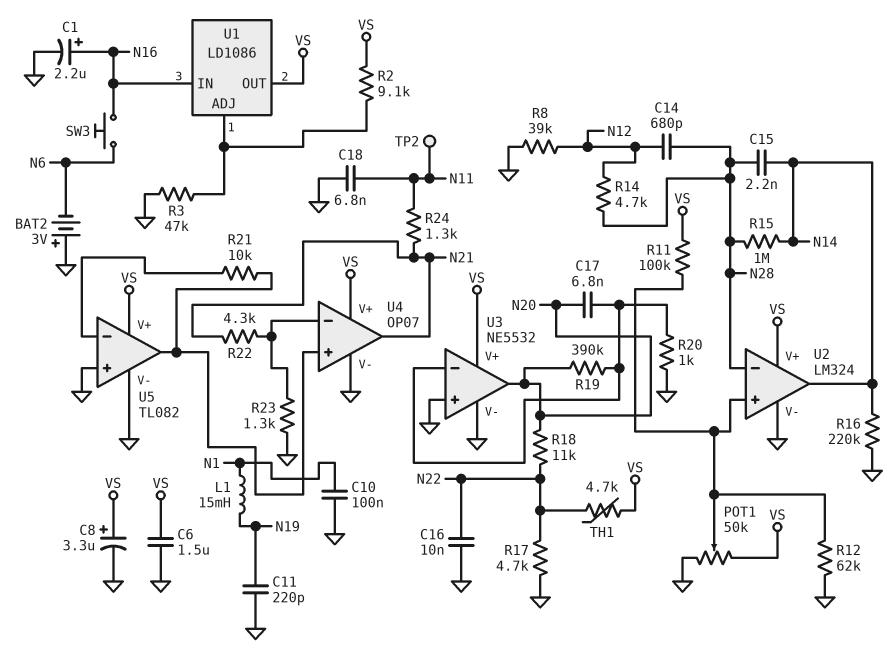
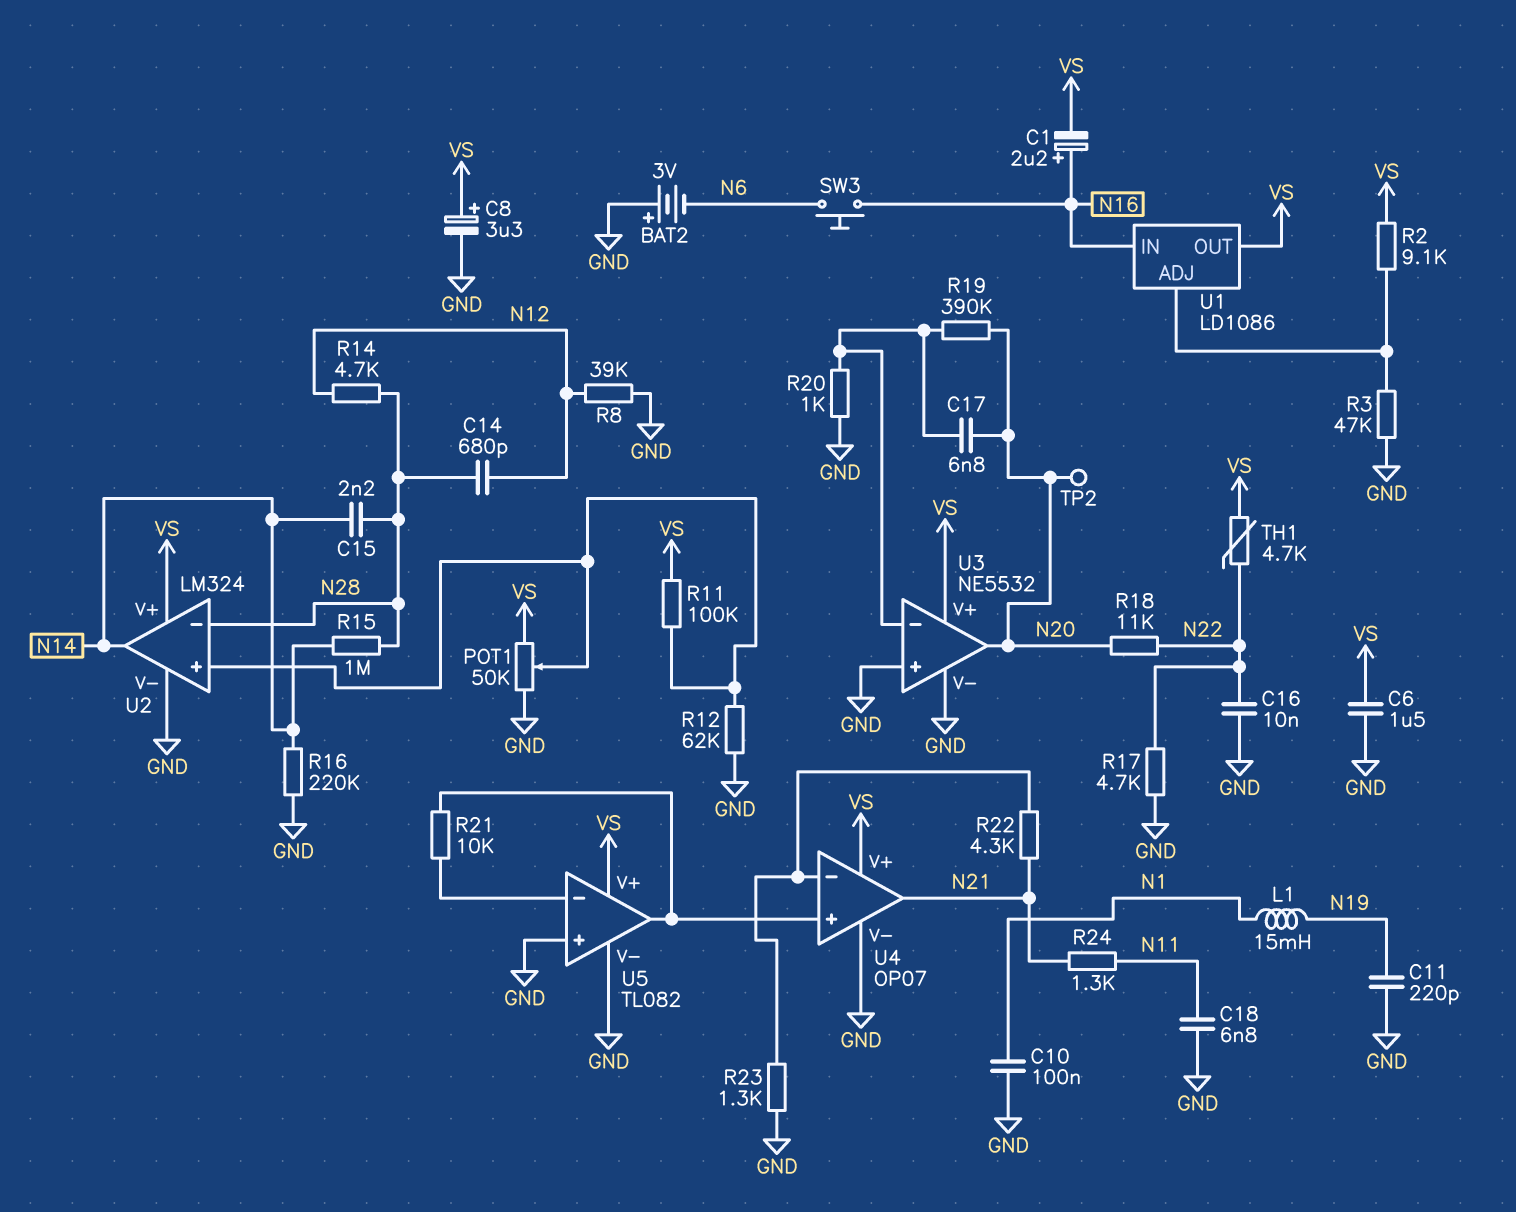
C1: 2.2uF (plus N16, minus GND) -> 2.2uF (plus N16, minus VS)
TP2: test point (N11) -> test point (N20)

